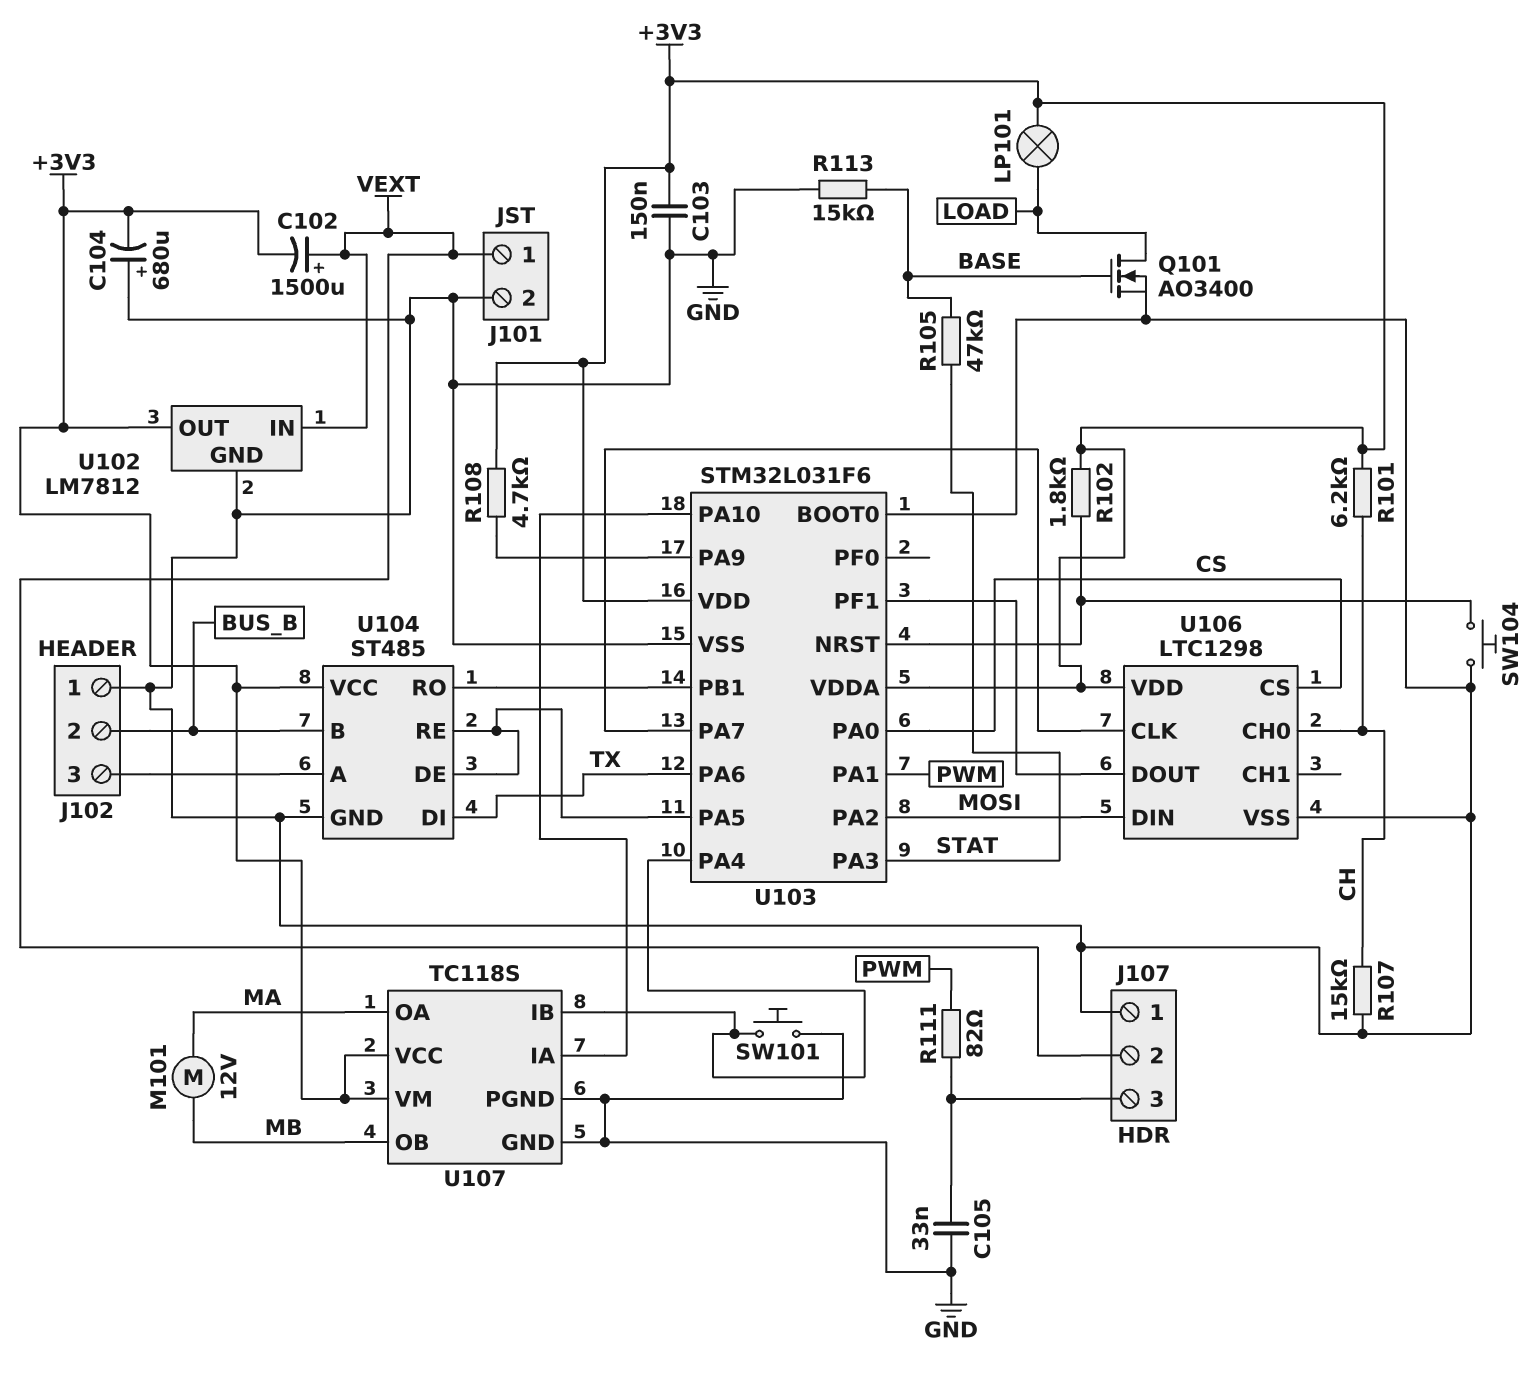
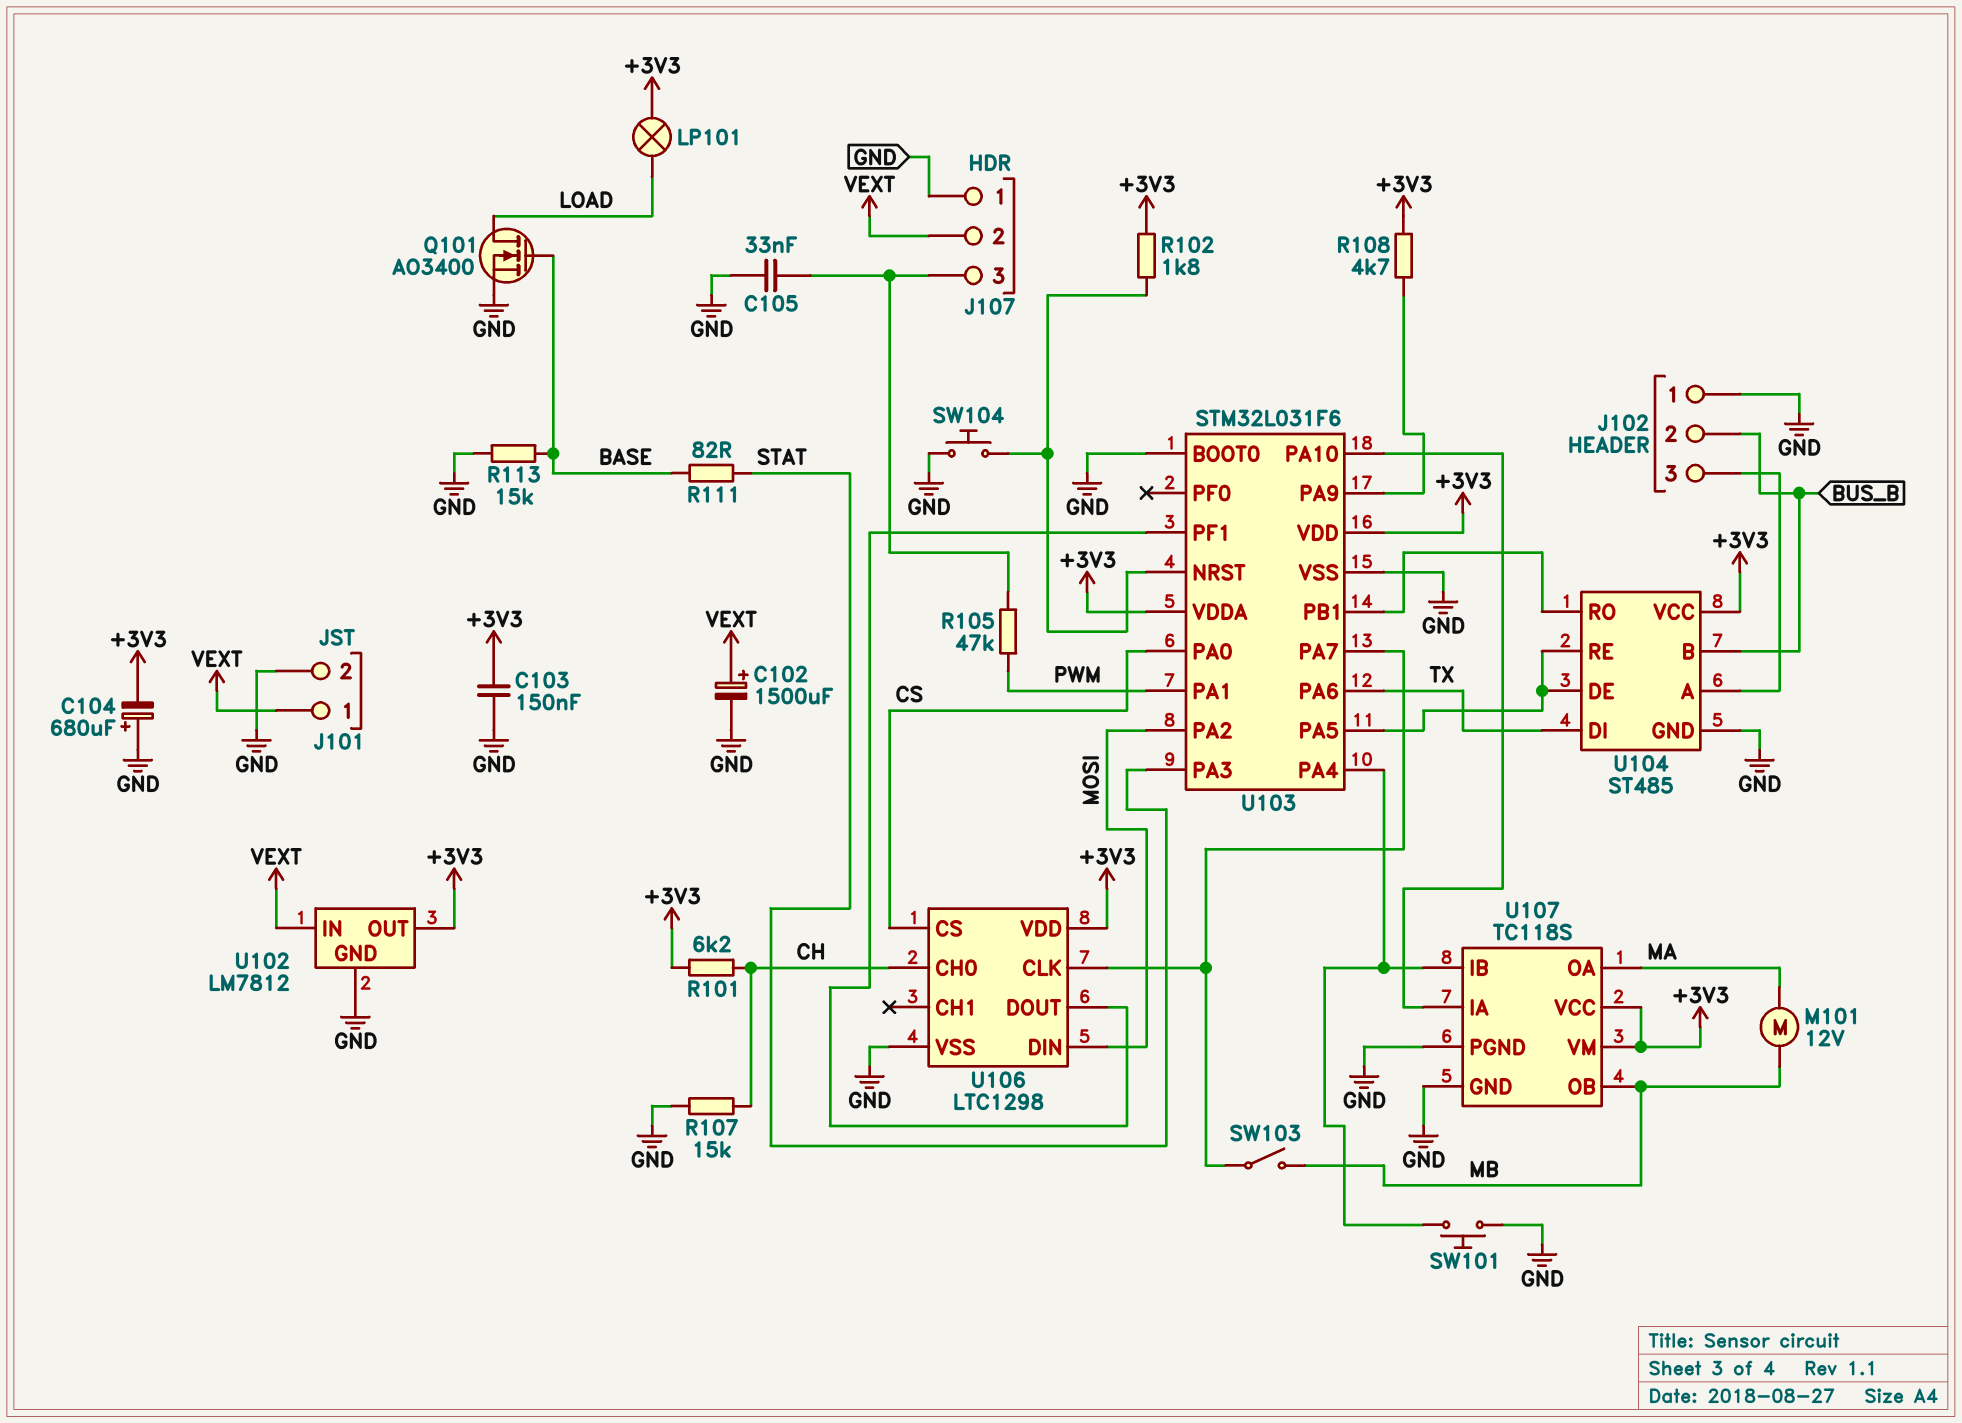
C102: 1500uF (plus VEXT, minus +3V3) -> 1500uF (plus VEXT, minus GND)
R105: 47k (BASE, STAT) -> 47k (J107/3, PWM)
R111: 82 (J107/3, PWM) -> 82 (BASE, STAT)
SW103: none -> switch (MB, U103/PA7)

